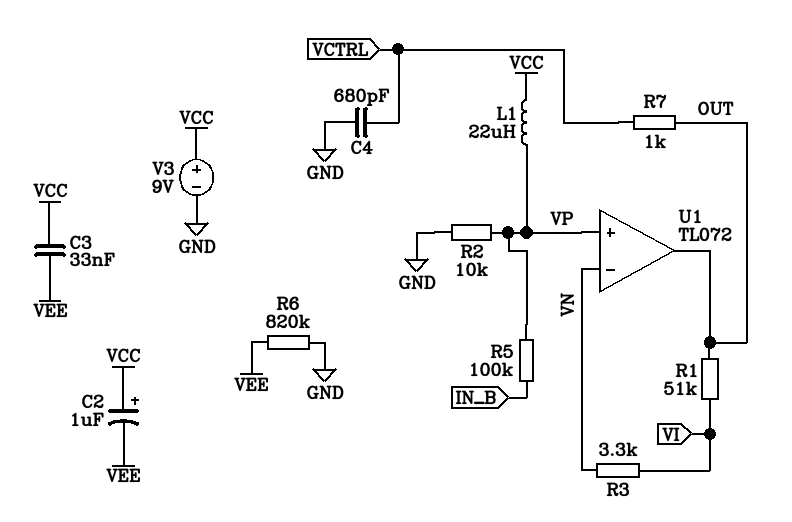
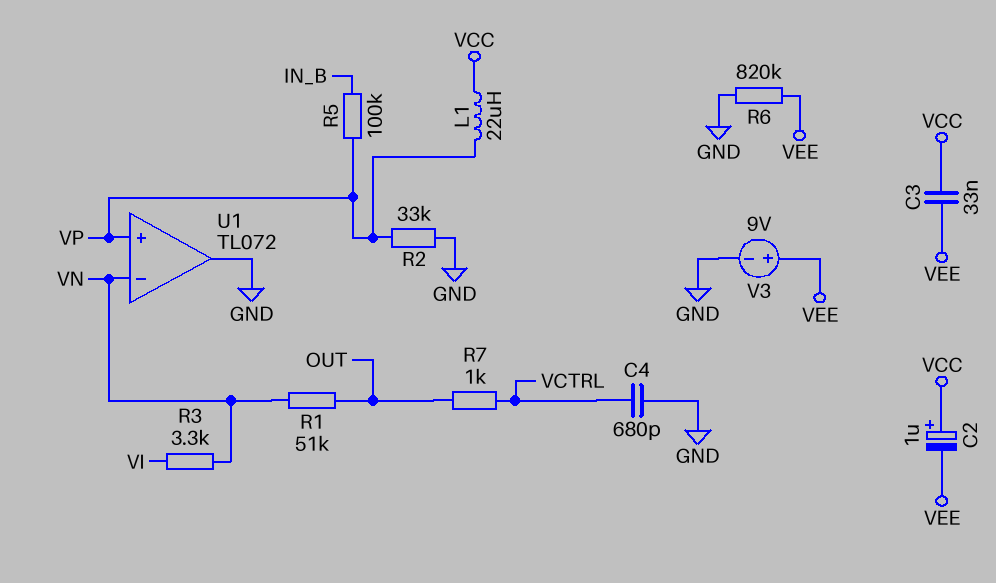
R1: 51k (OUT, VI) -> 51k (OUT, VN)
R2: 10k (GND, VP) -> 33k (GND, VP)
U1 pin out: OUT -> GND
V3: 9V (plus VCC, minus GND) -> 9V (plus VEE, minus GND)

